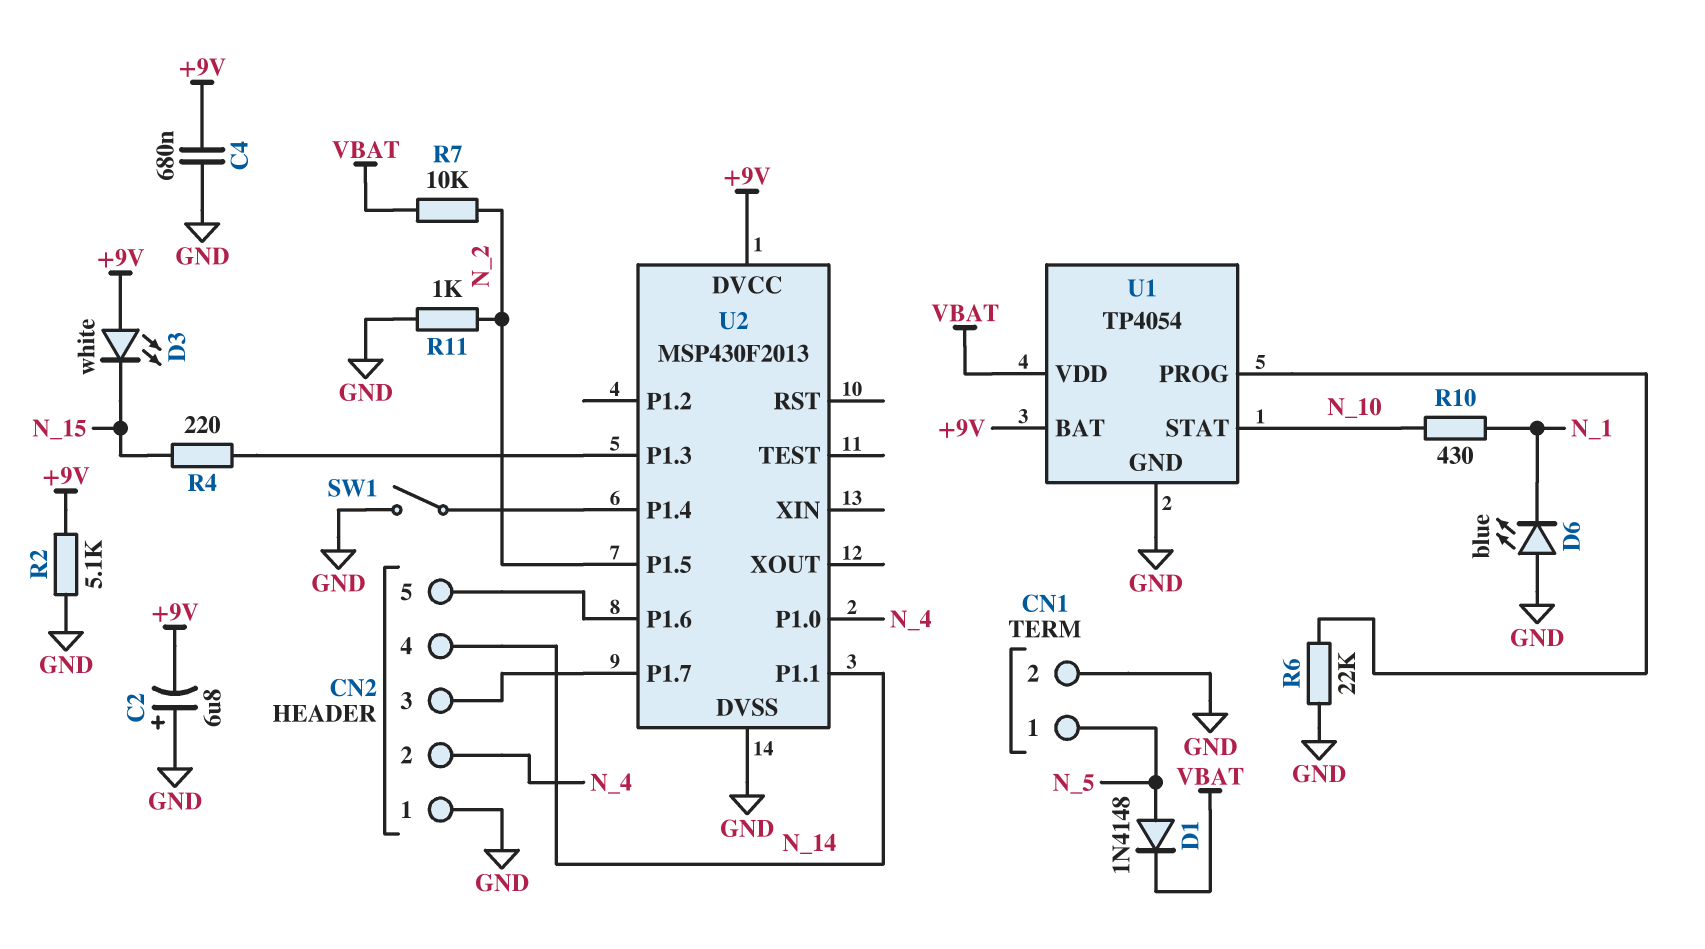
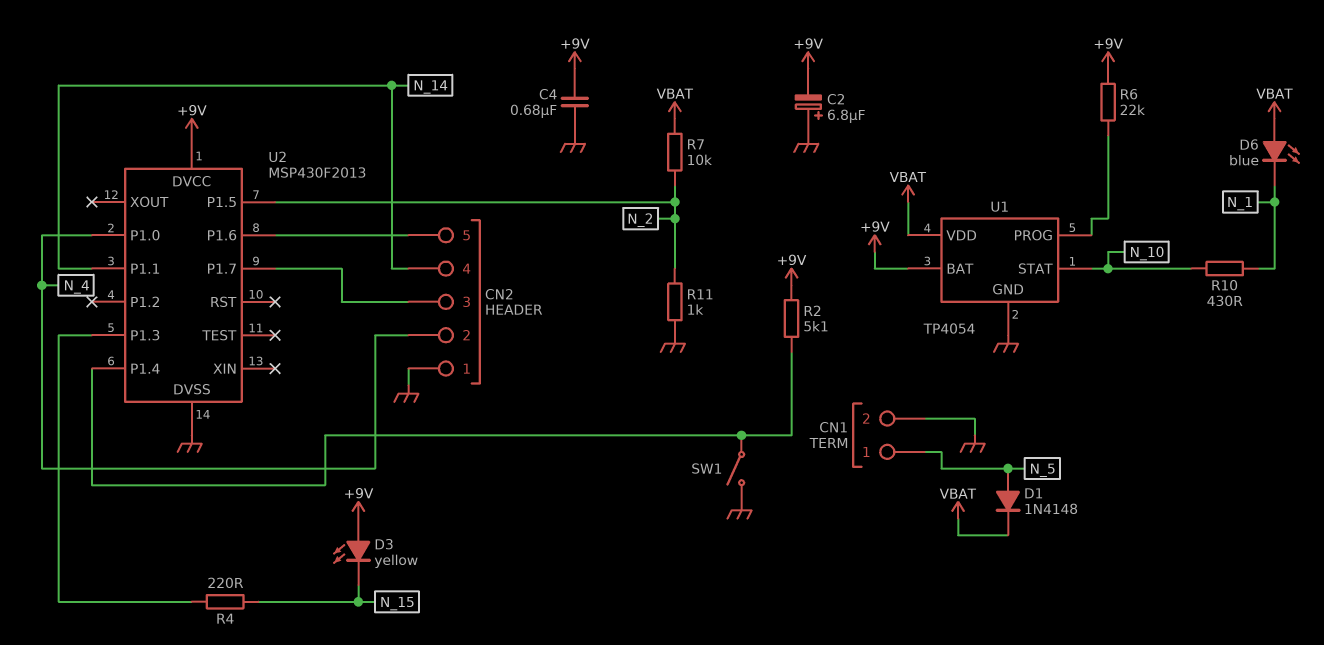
D3: LED white (A +9V, K N_15) -> LED yellow (A +9V, K N_15)
D6: LED blue (A GND, K N_1) -> LED blue (A VBAT, K N_1)
R2: 5.1k (+9V, GND) -> 5.1k (+9V, U2/P1.4)
R6: 22k (GND, U1/PROG) -> 22k (+9V, U1/PROG)

